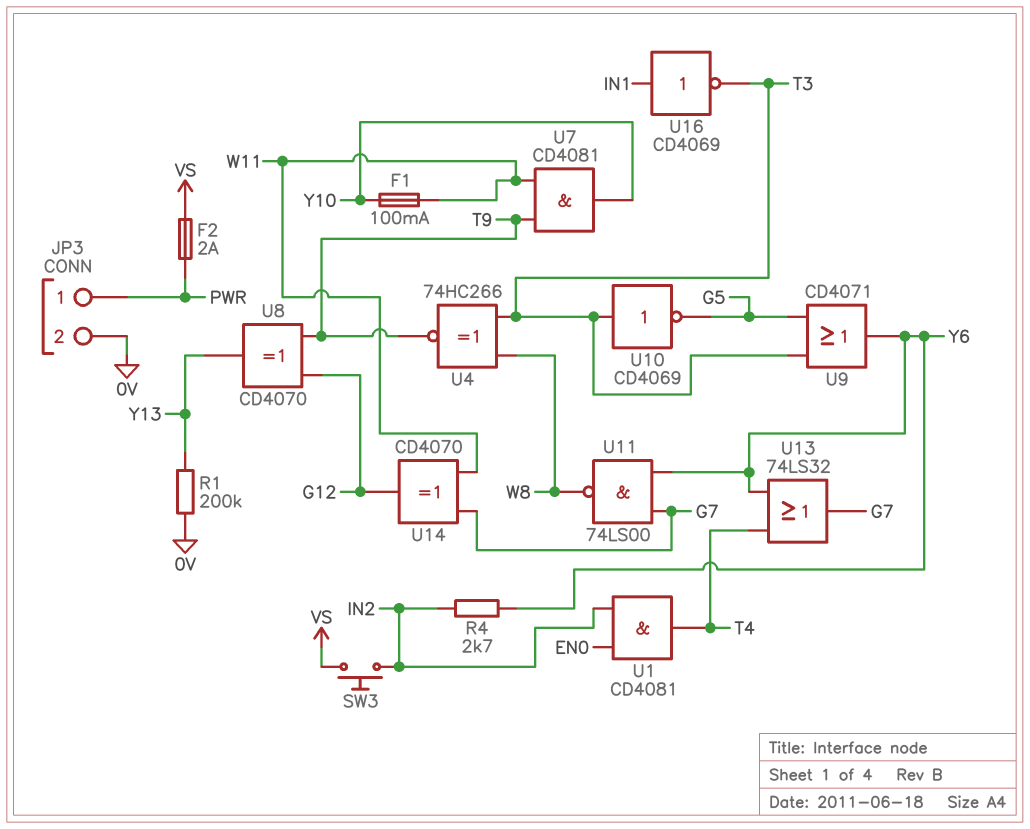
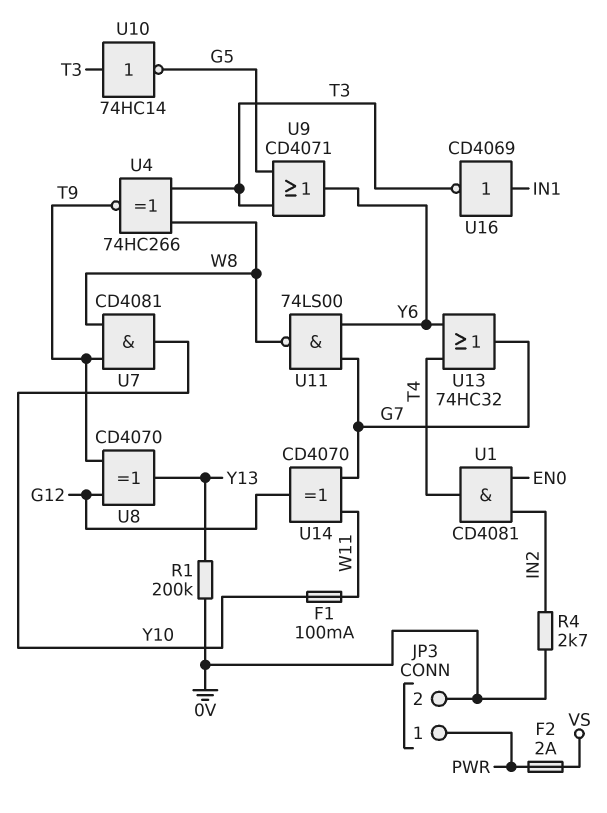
R4: 2.7k (IN2, Y6) -> 2.7k (0V, IN2)
SW3: button (IN2, VS) -> none
U7: AND CD4081 (in T9, in W11, out Y10) -> AND CD4081 (in T9, in W8, out Y10)
U10: NOT CD4069 (in T3, out G5) -> NOT 74HC14 (in T3, out G5)
U13: OR 74LS32 (in T4, in Y6, out G7) -> OR 74HC32 (in T4, in Y6, out G7)

